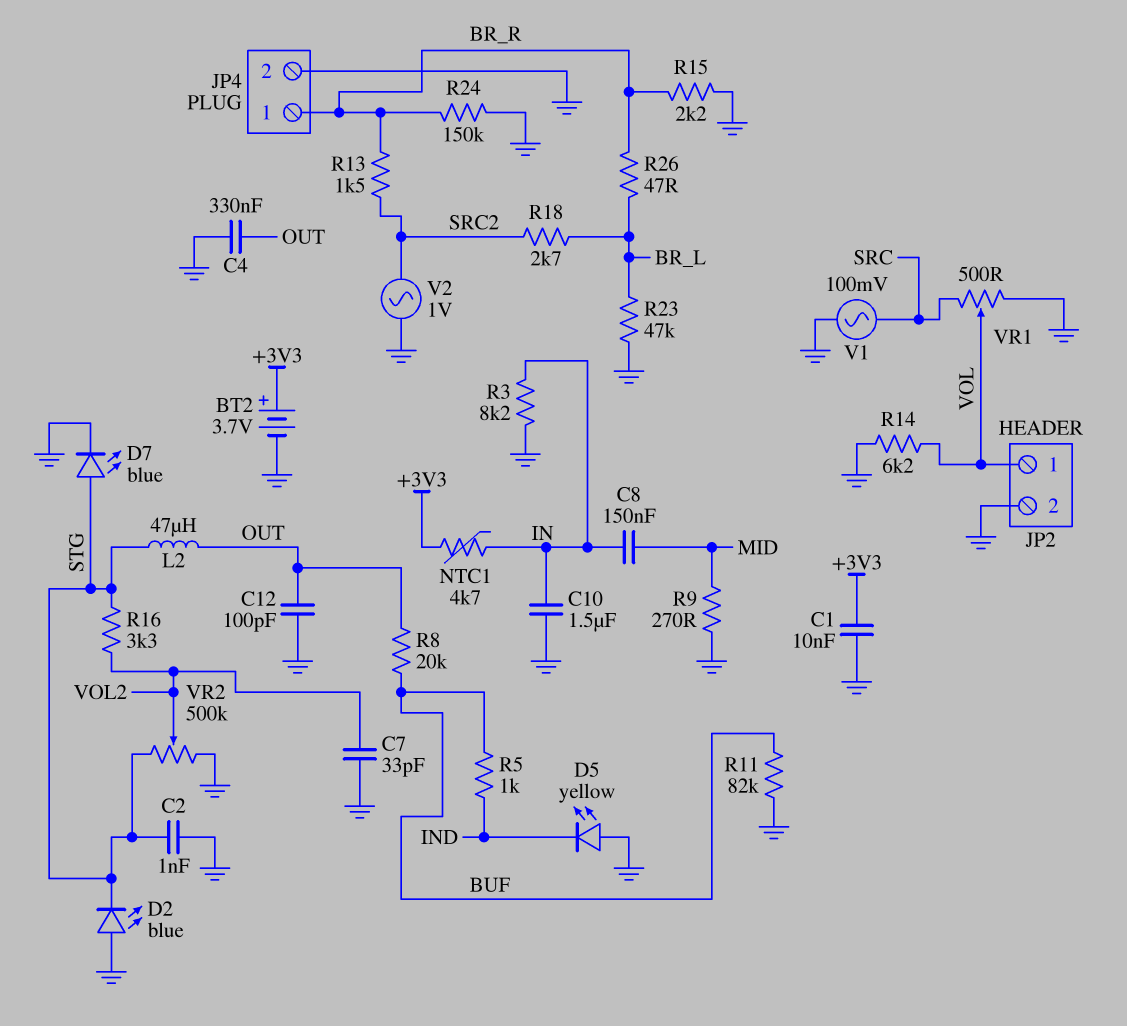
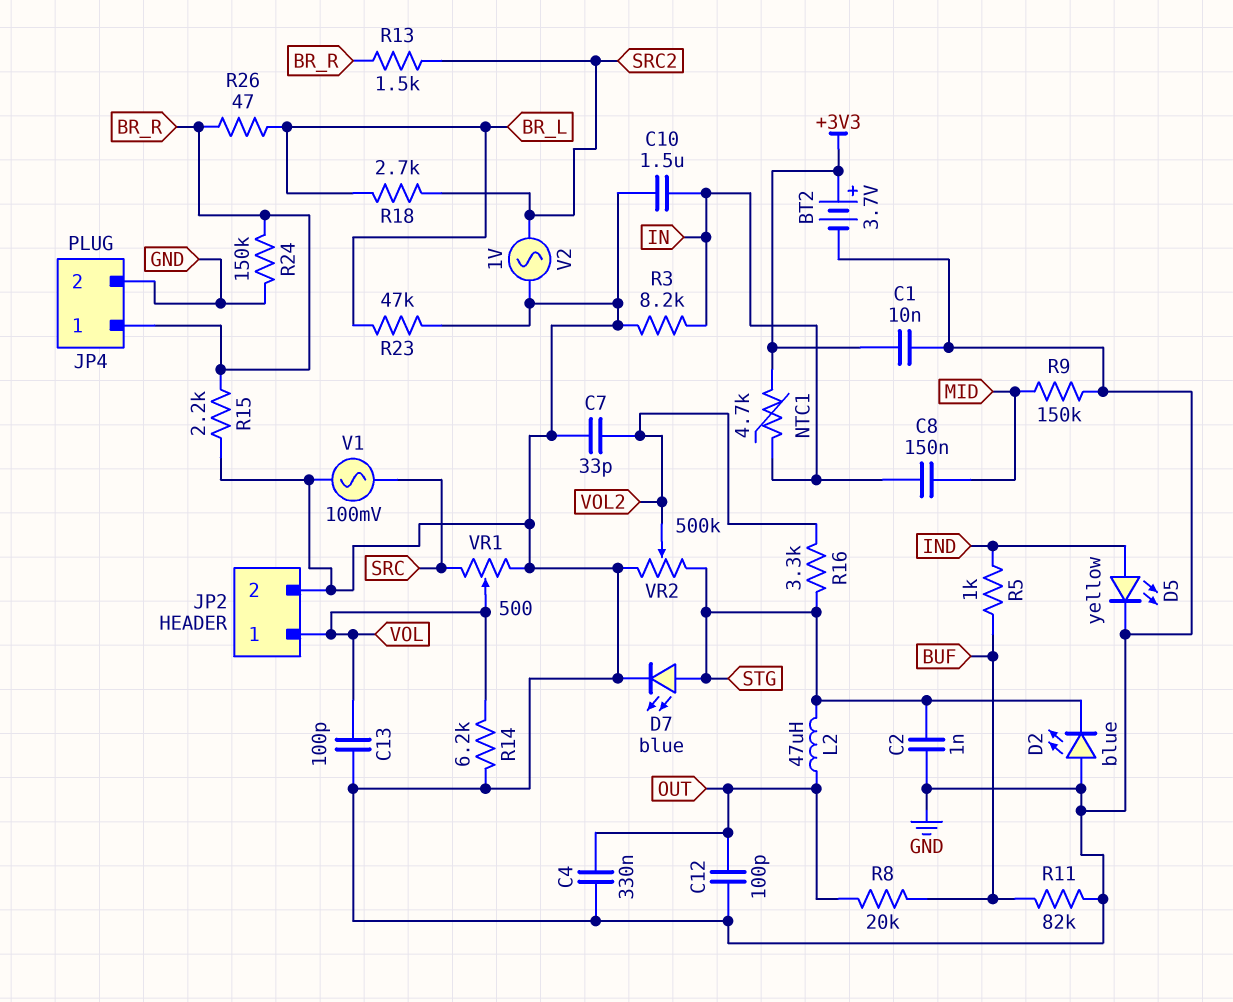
C13: none -> 100pF (GND, VOL)
D5: LED yellow (A GND, K IND) -> LED yellow (A IND, K GND)
R9: 270 (GND, MID) -> 150k (GND, MID)

